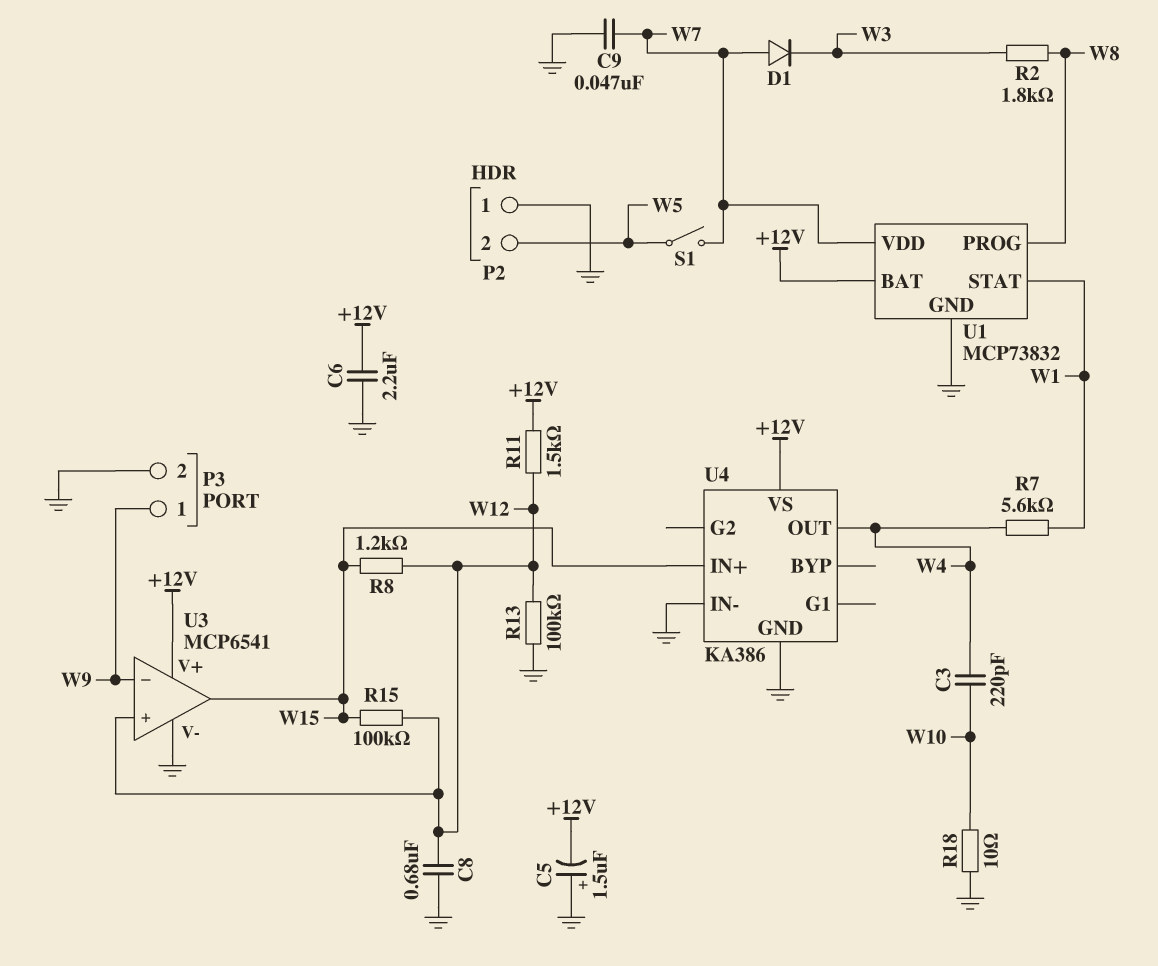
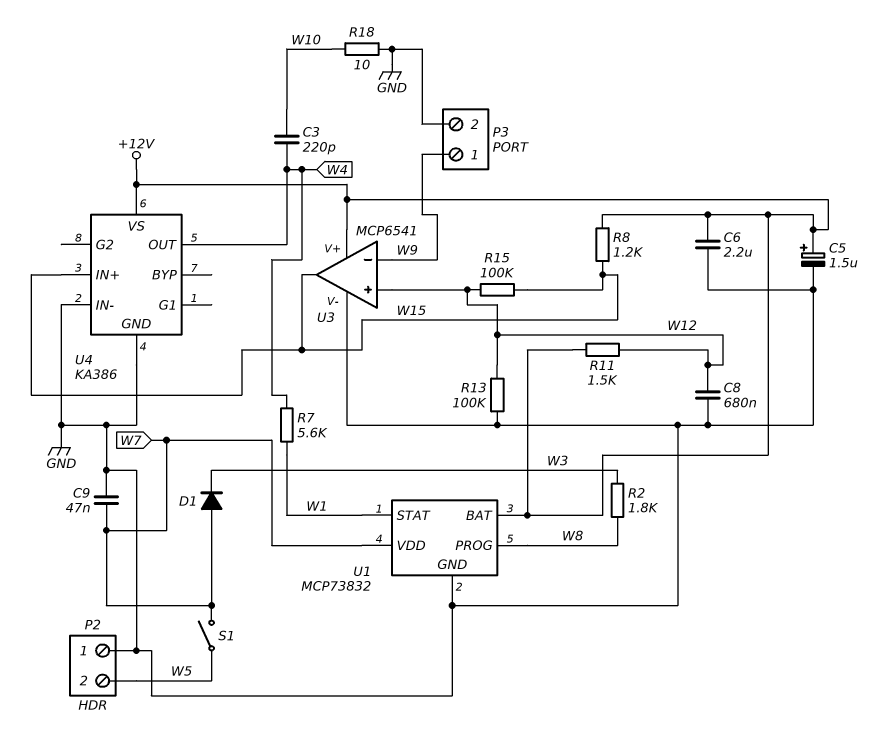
C5: 1.5uF (plus GND, minus +12V) -> 1.5uF (plus +12V, minus GND)
R8: 1.2k (W12, W15) -> 1.2k (+12V, W15)

